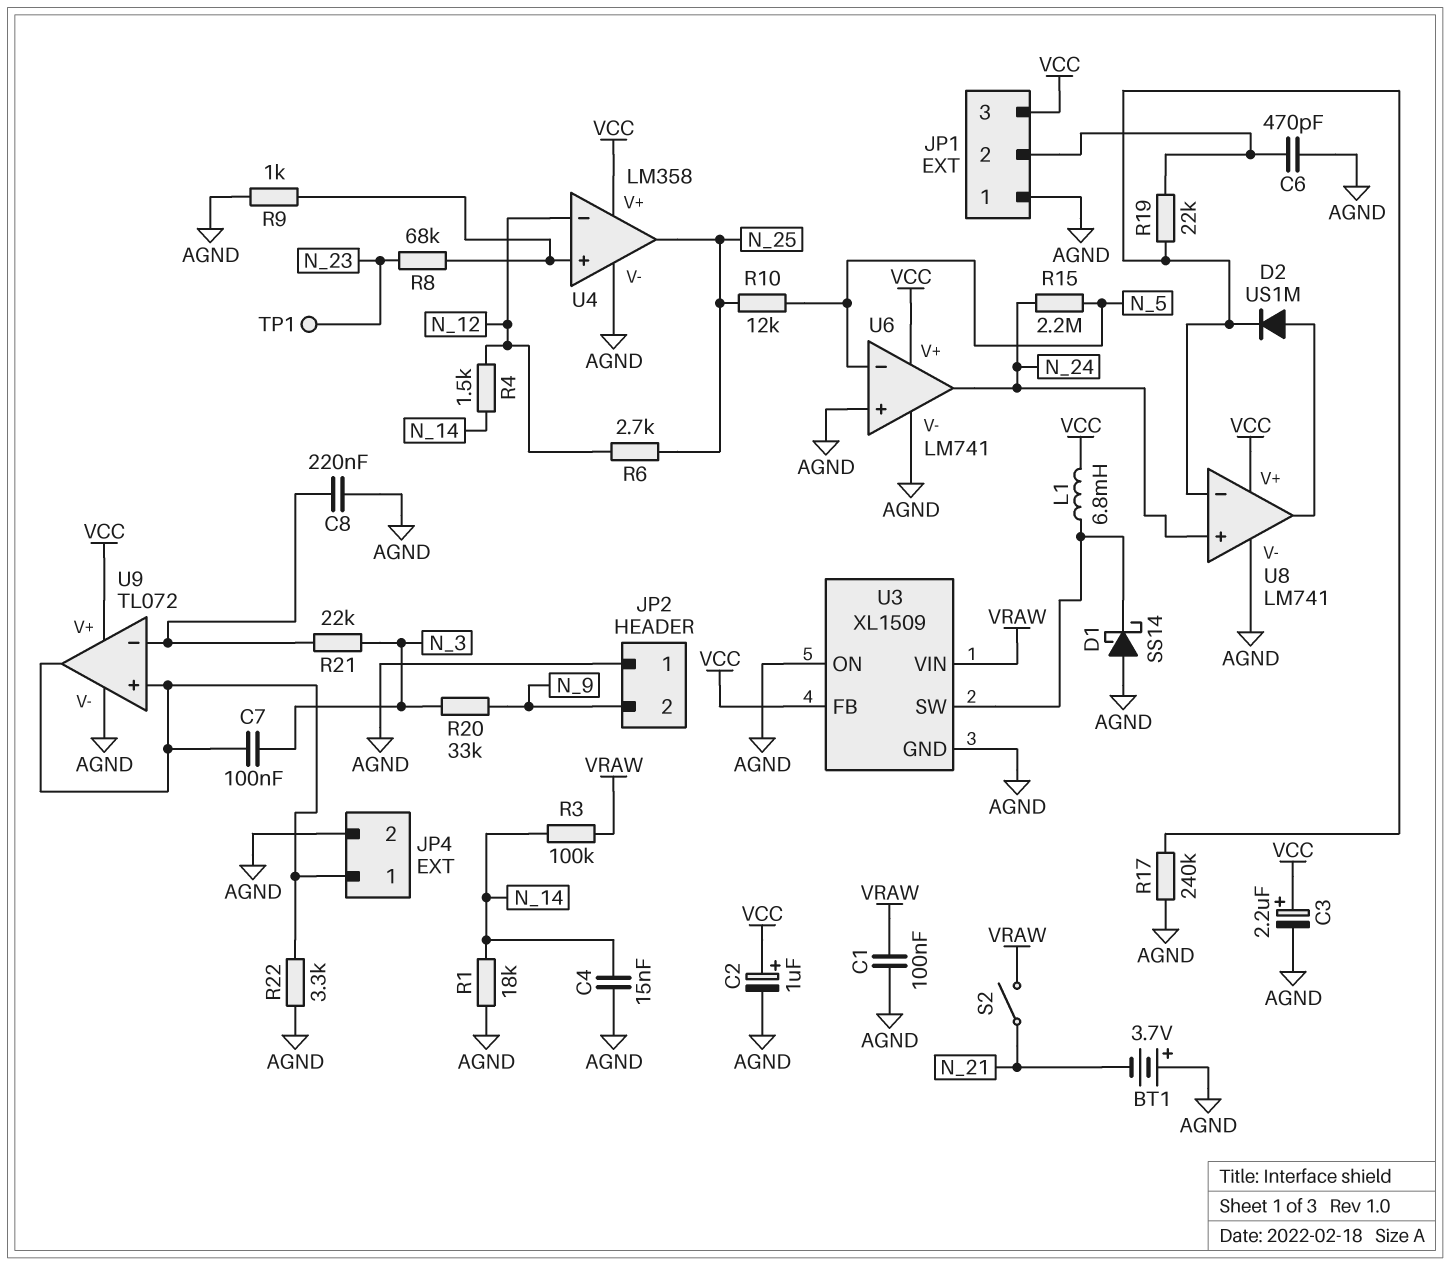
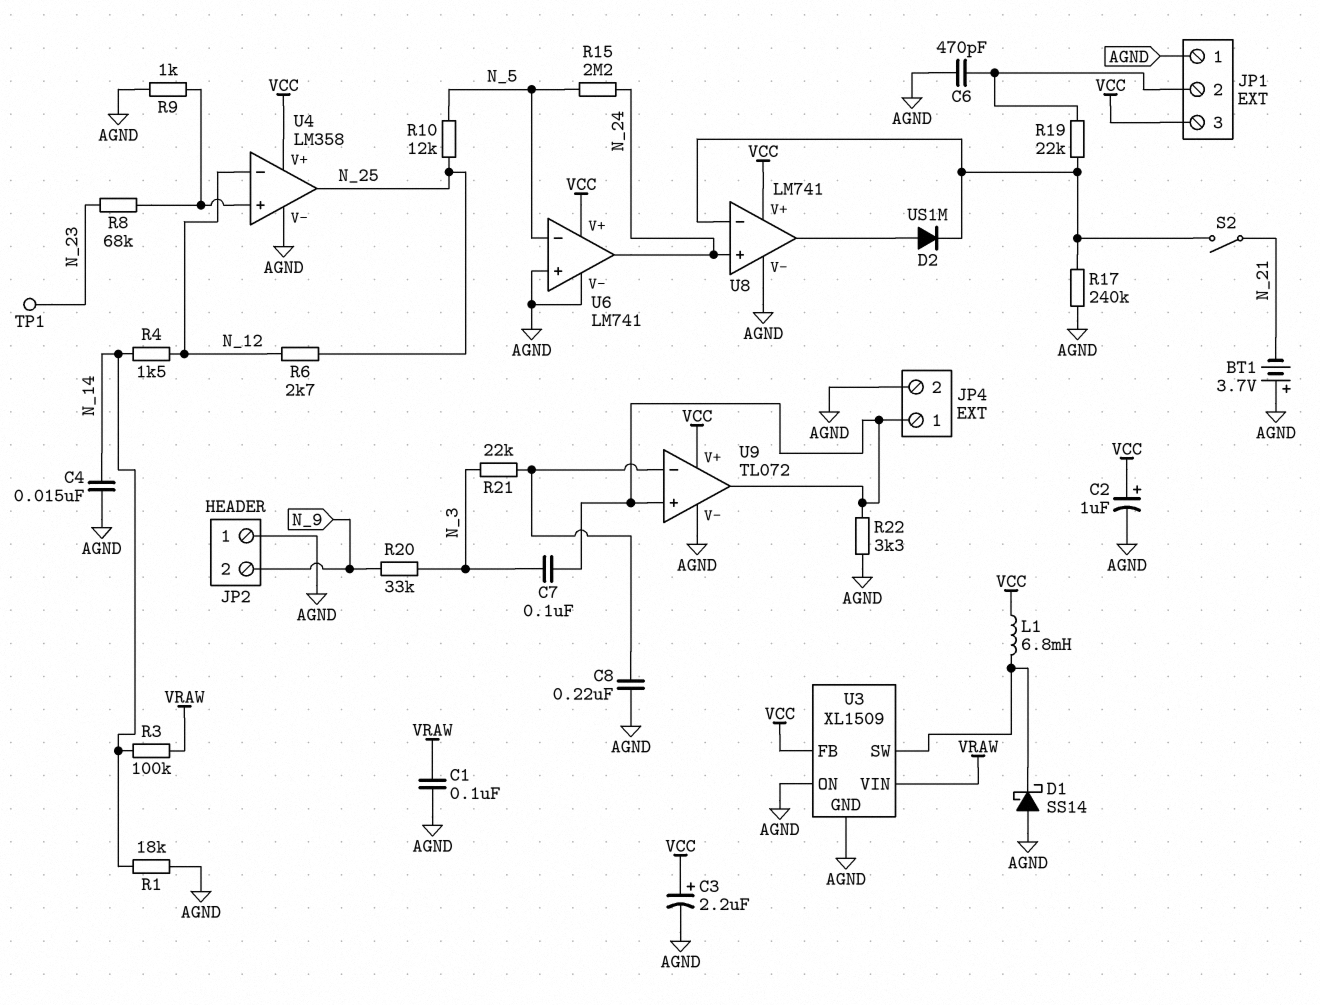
S2: switch (N_21, VRAW) -> switch (N_21, U8/in-)

